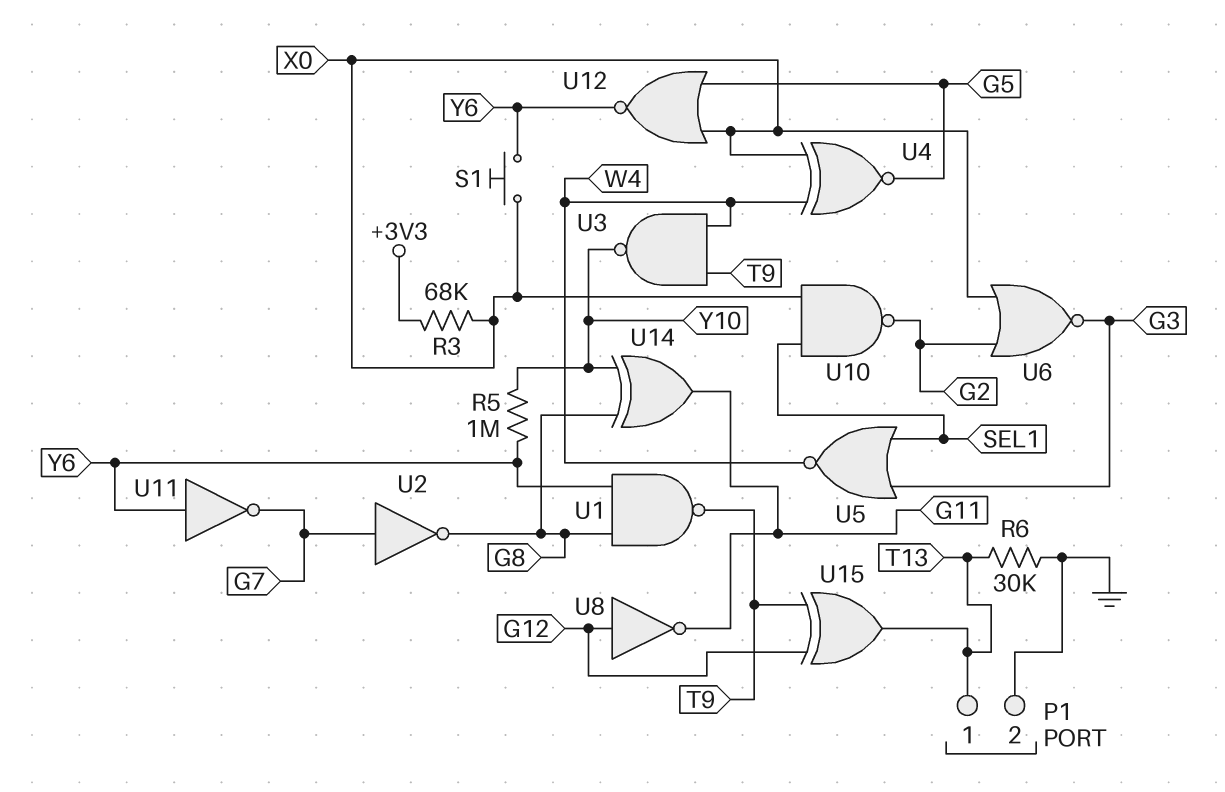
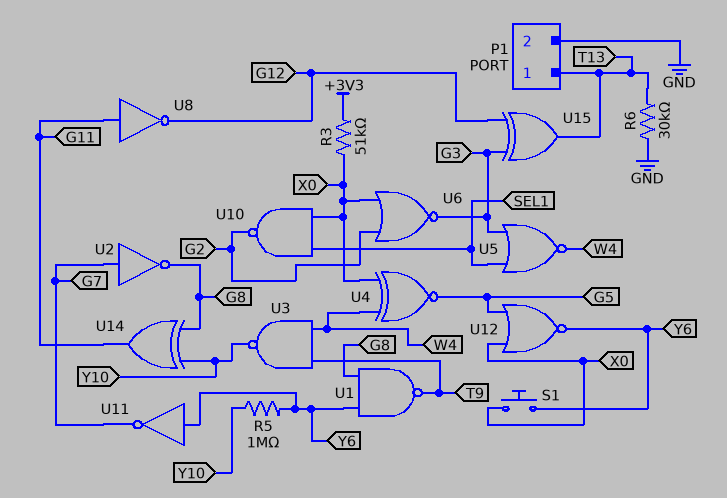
R3: 68k (+3V3, X0) -> 51k (+3V3, X0)
U8: NOT (in G12, out G11) -> NOT (in G11, out G12)
U15: XOR (in G12, in T9, out T13) -> XOR (in G3, in G12, out T13)

